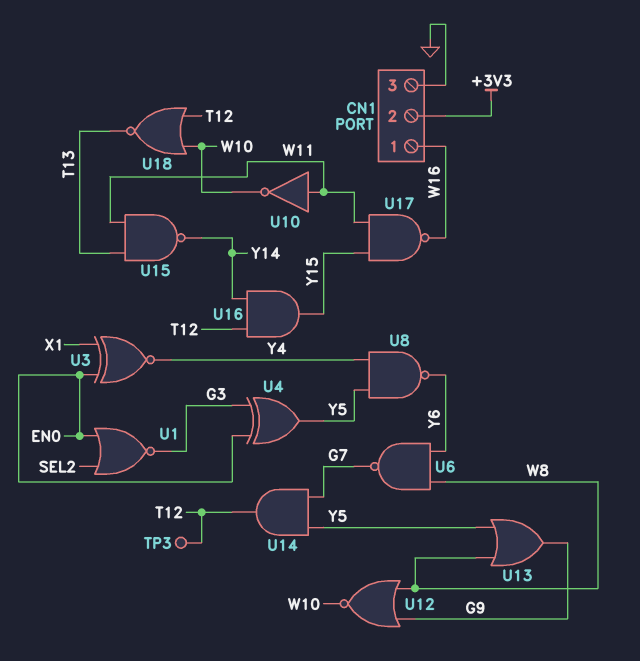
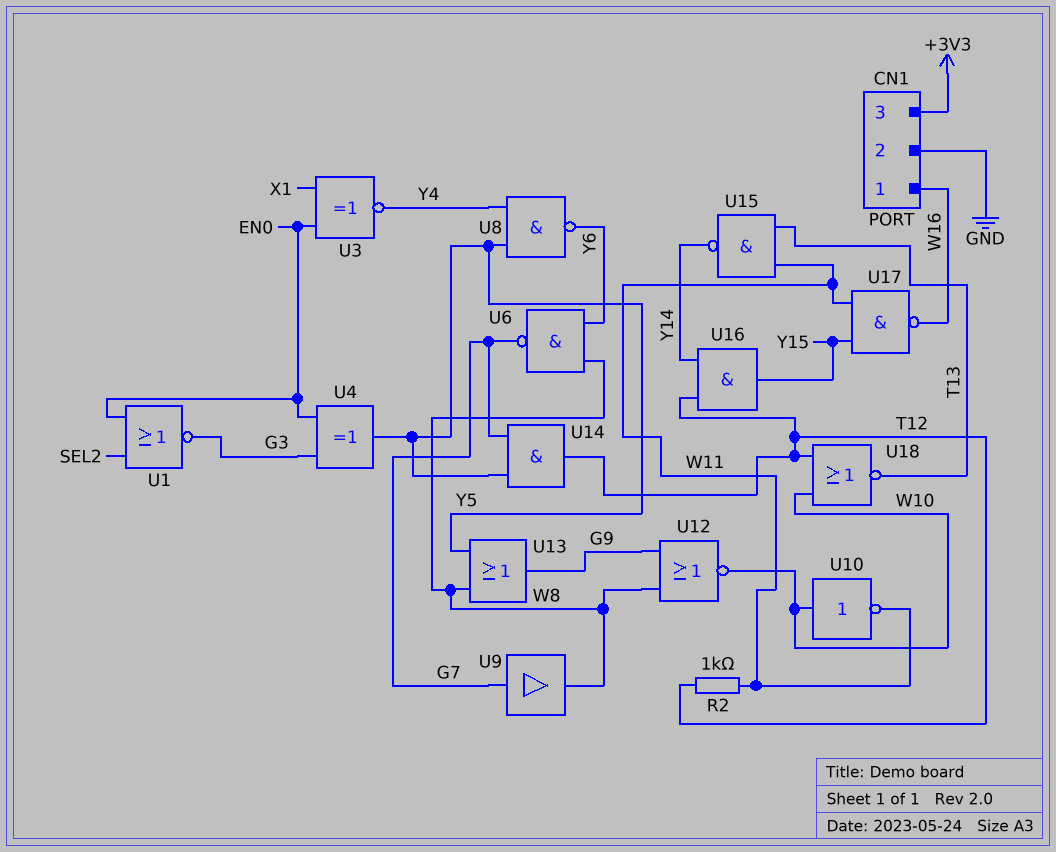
CN1 pin 2: +3V3 -> GND
CN1 pin 3: GND -> +3V3
R2: none -> 1k (T12, W11)
TP3: test point (T12) -> none
U9: none -> buffer (in G7, out W8)
U10: NOT (in W11, out W10) -> NOT (in W10, out W11)

